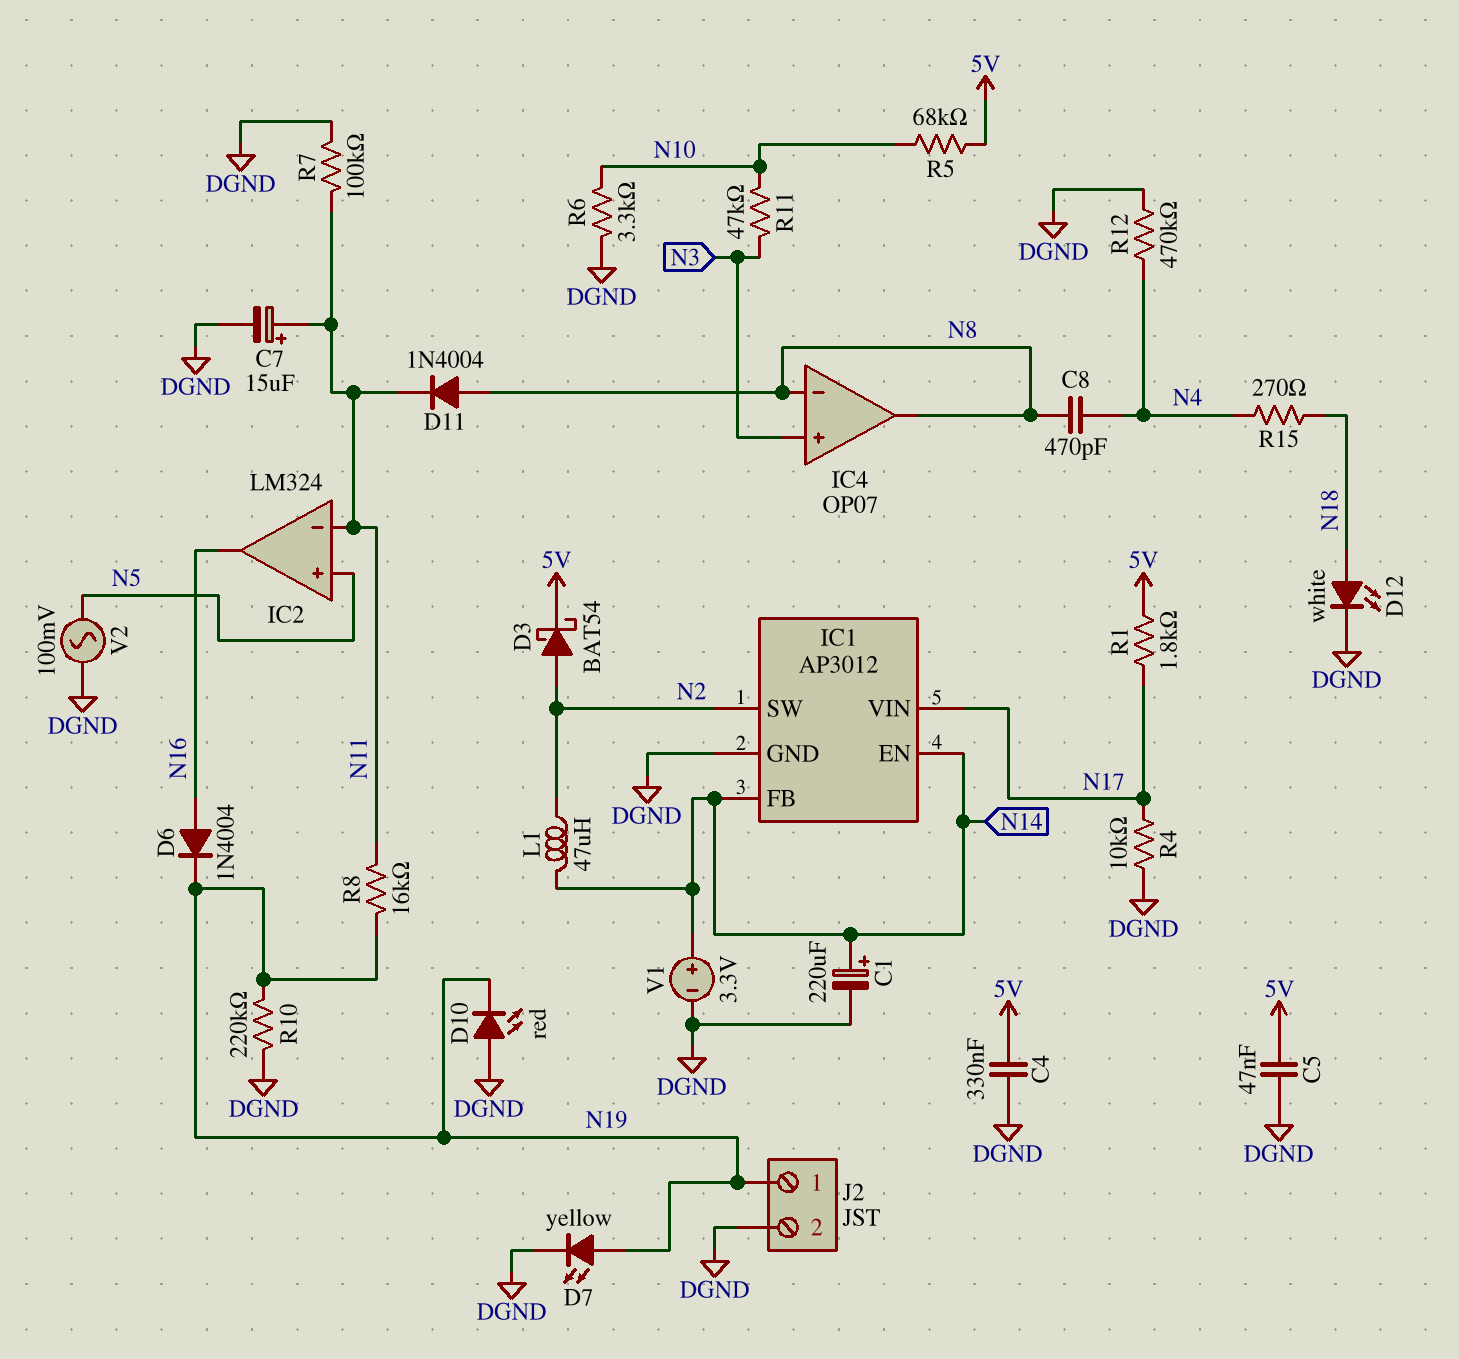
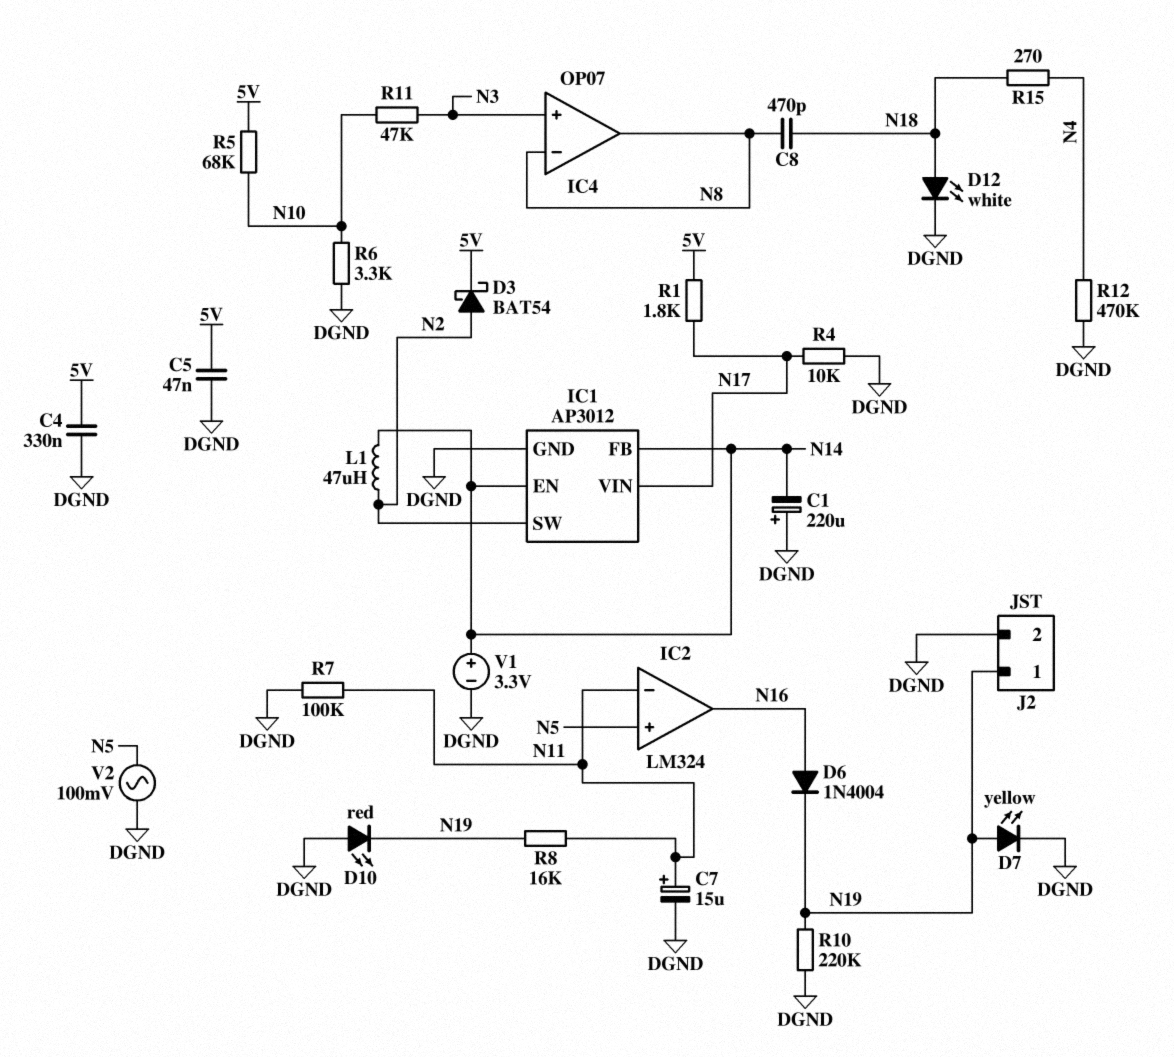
C1: 220uF (plus N14, minus DGND) -> 220uF (plus DGND, minus N14)
C8: 470pF (N4, N8) -> 470pF (N8, N18)
D11: diode 1N4004 (A N8, K N11) -> none

